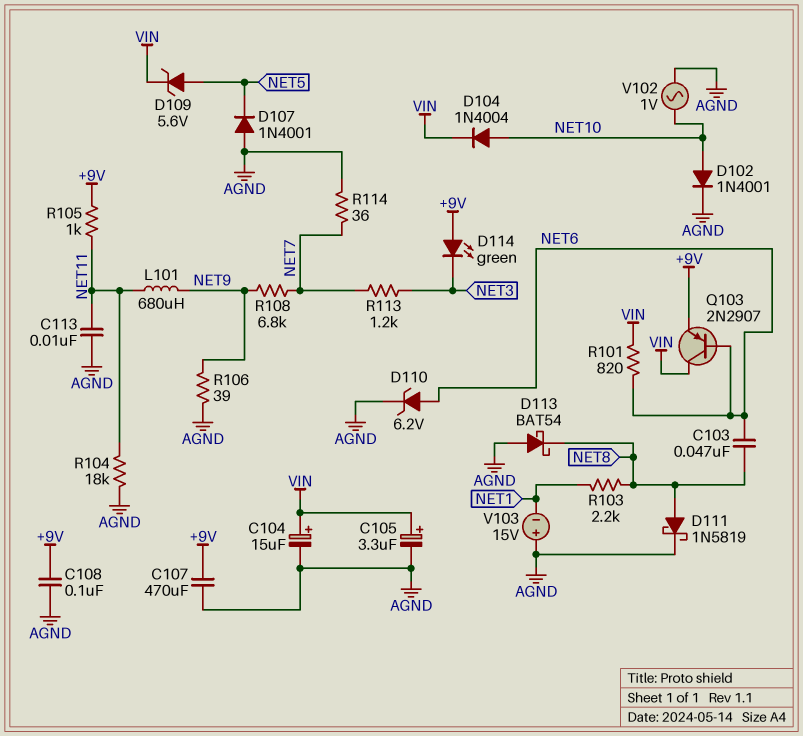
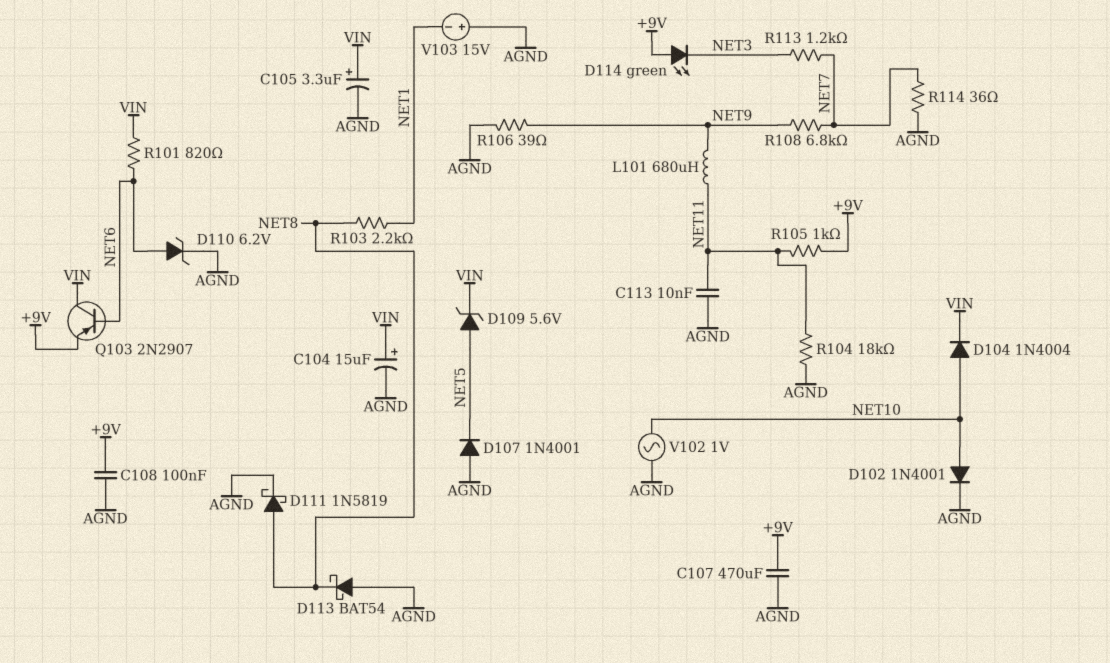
C103: 47nF (NET6, NET8) -> none

